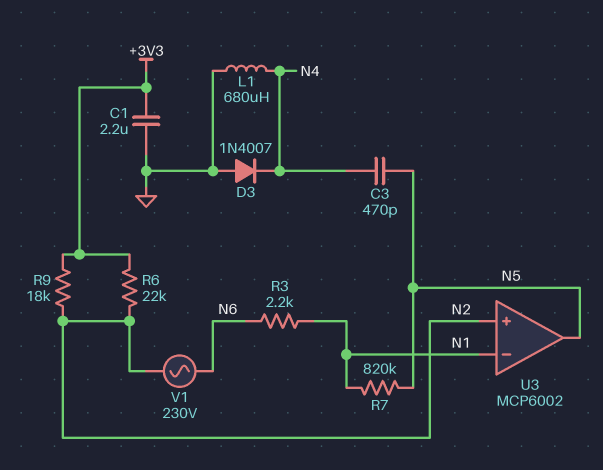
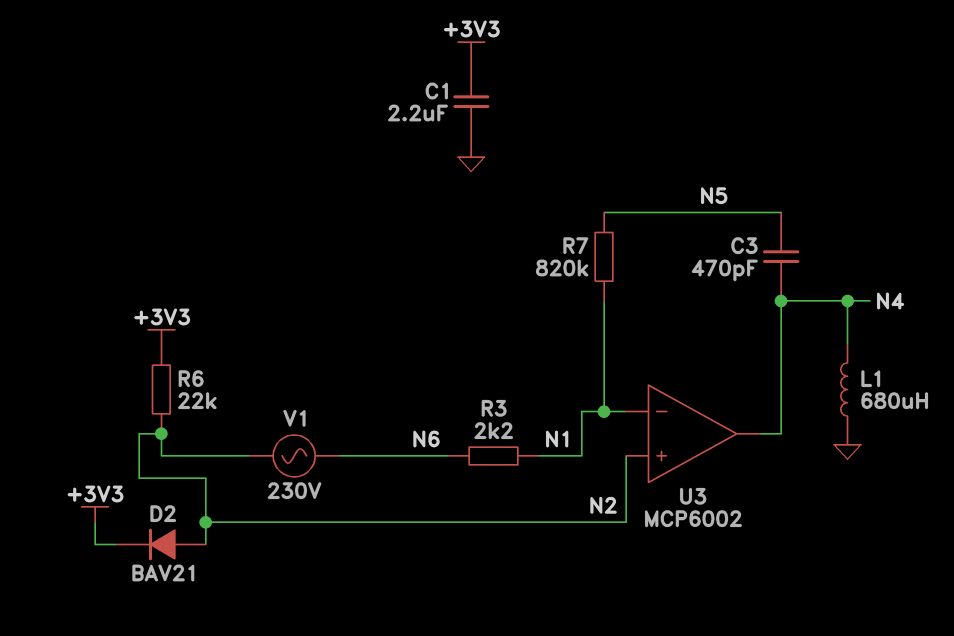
D2: none -> diode BAV21 (A N2, K +3V3)
D3: diode 1N4007 (A GND, K N4) -> none
R9: 18k (+3V3, N2) -> none
U3 pin out: N5 -> N4

